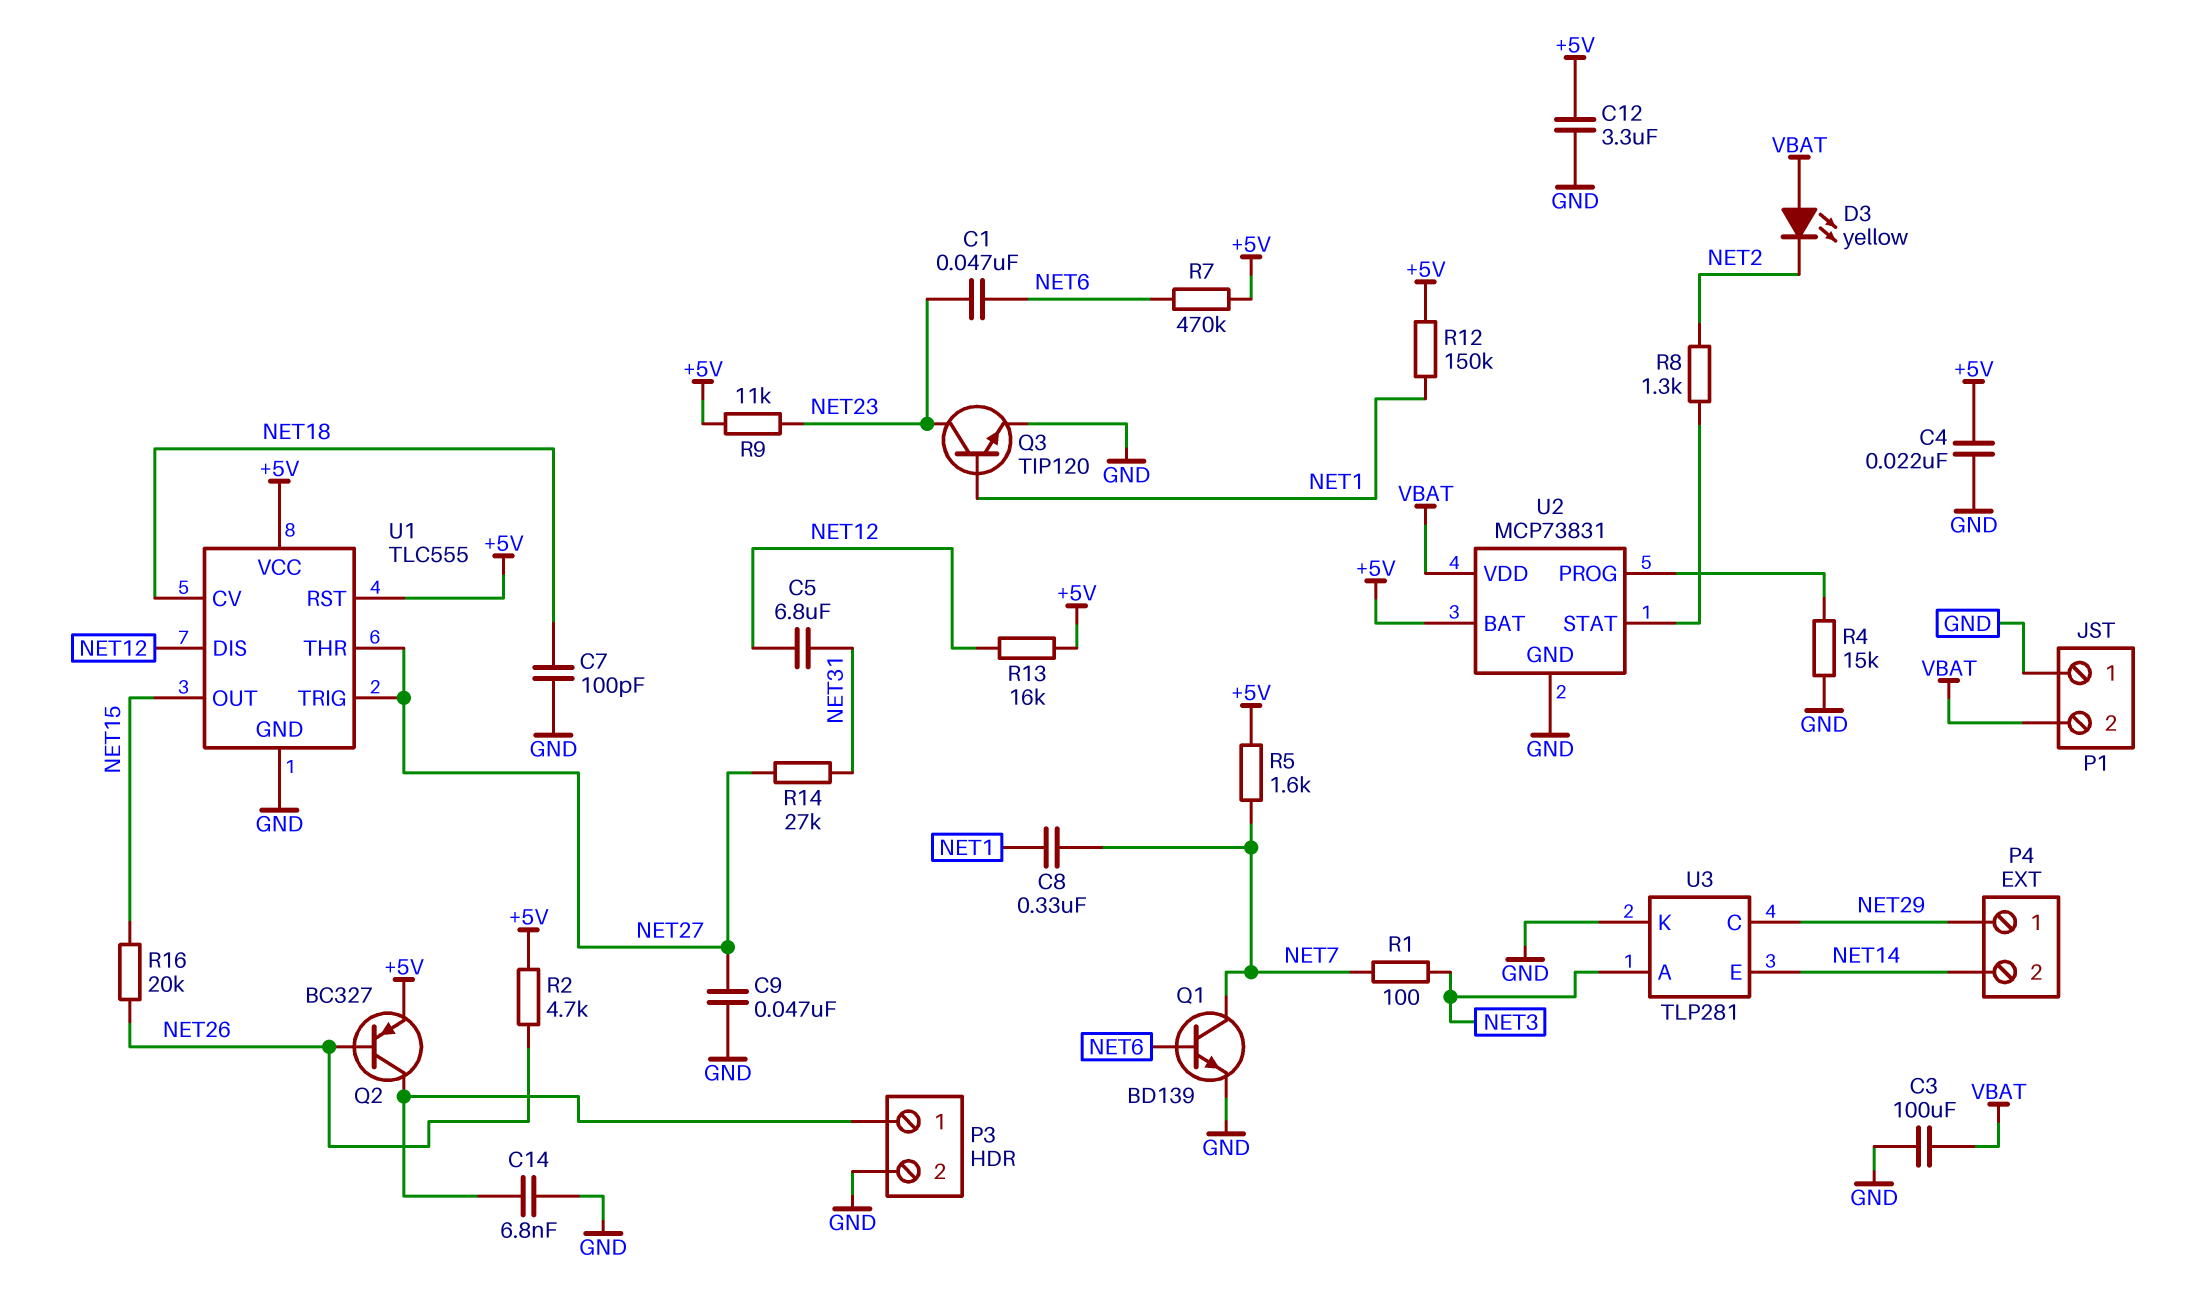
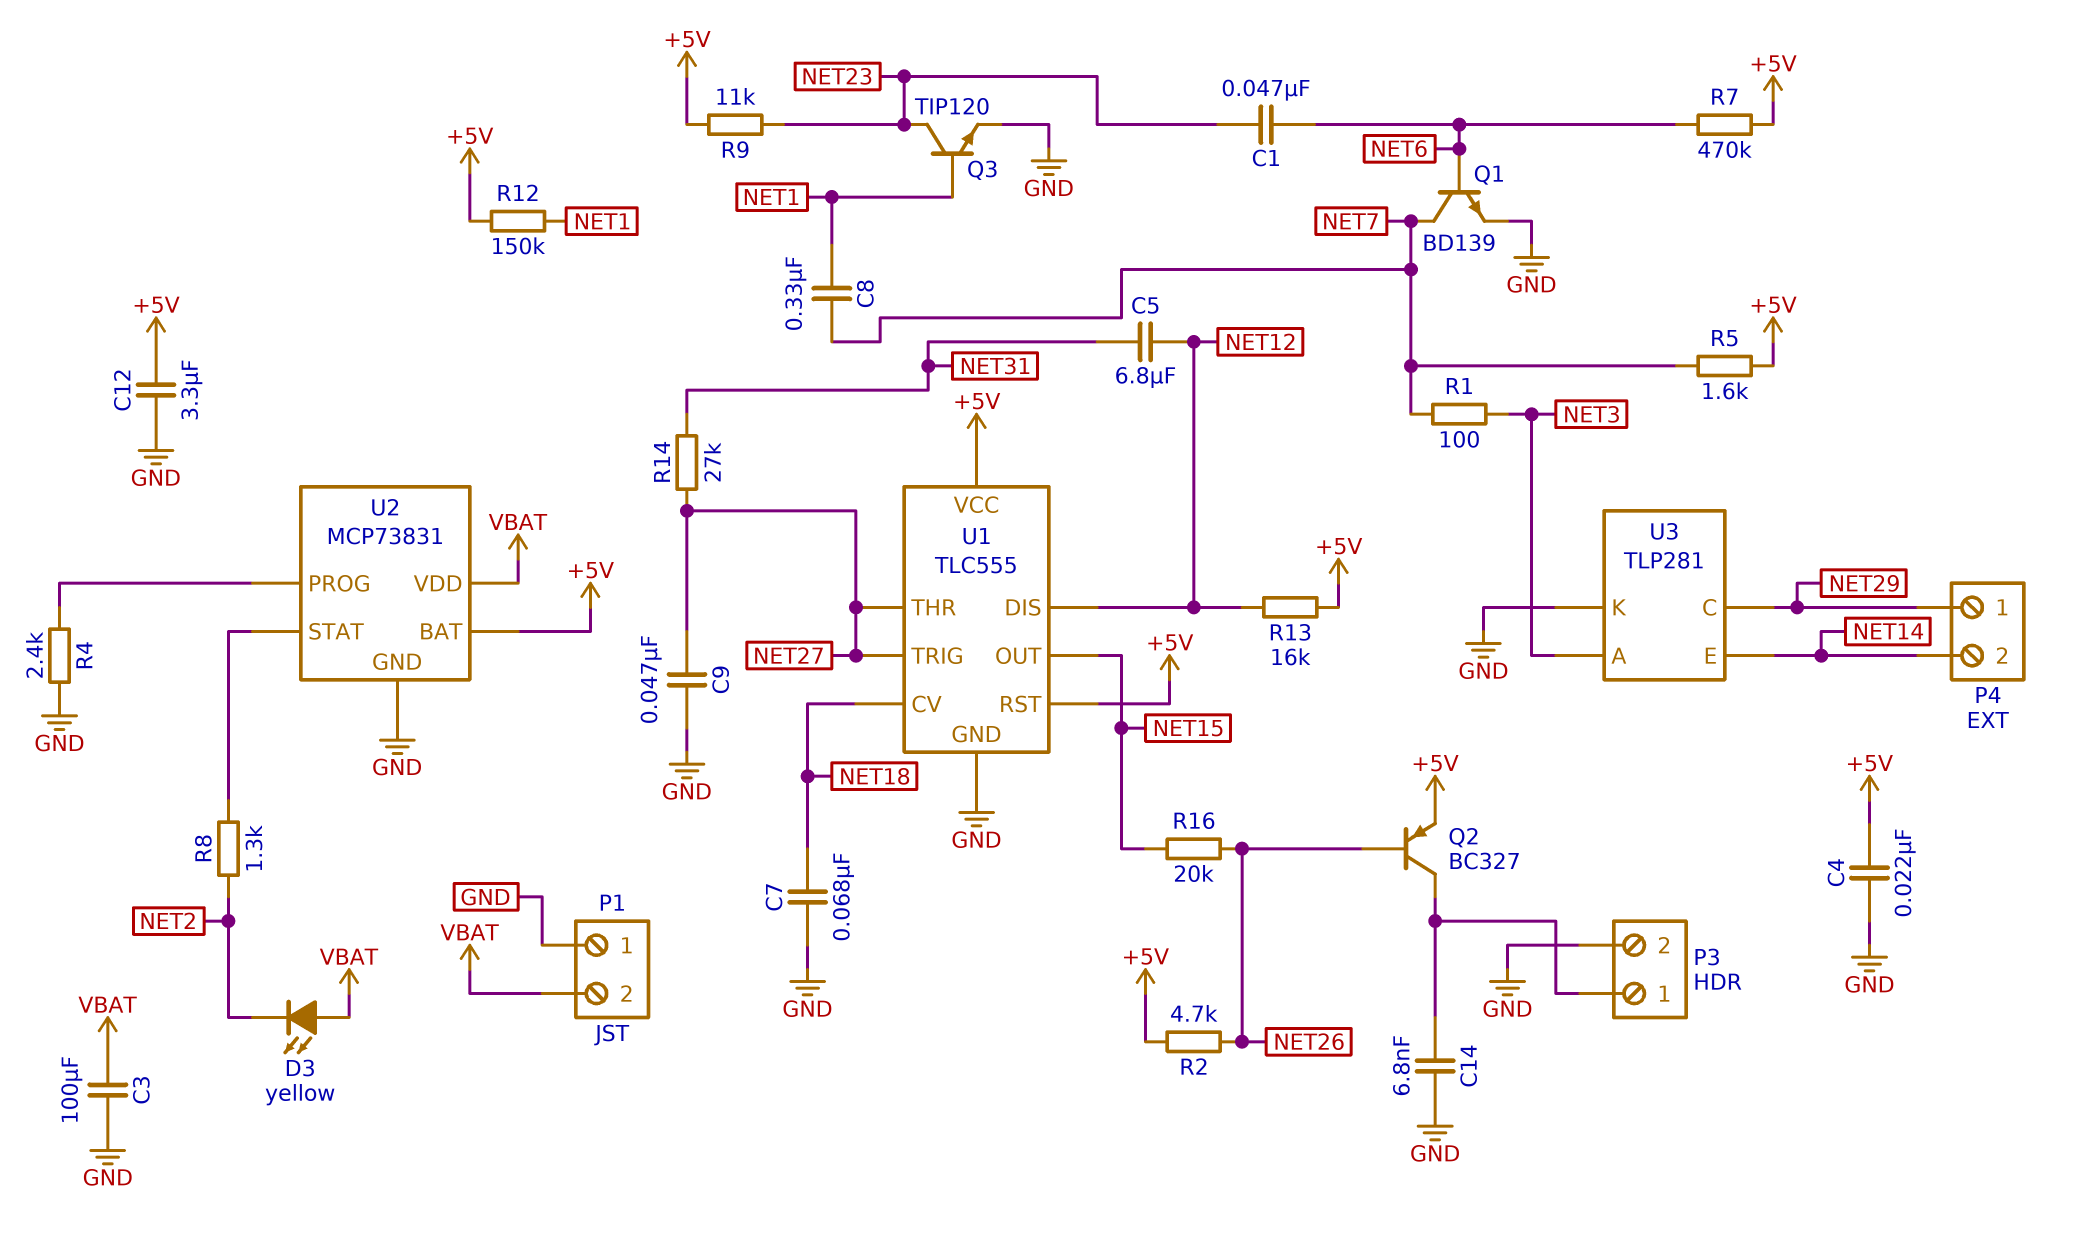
C7: 100pF (GND, NET18) -> 68nF (GND, NET18)
R4: 15k (GND, U2/PROG) -> 2.4k (GND, U2/PROG)

